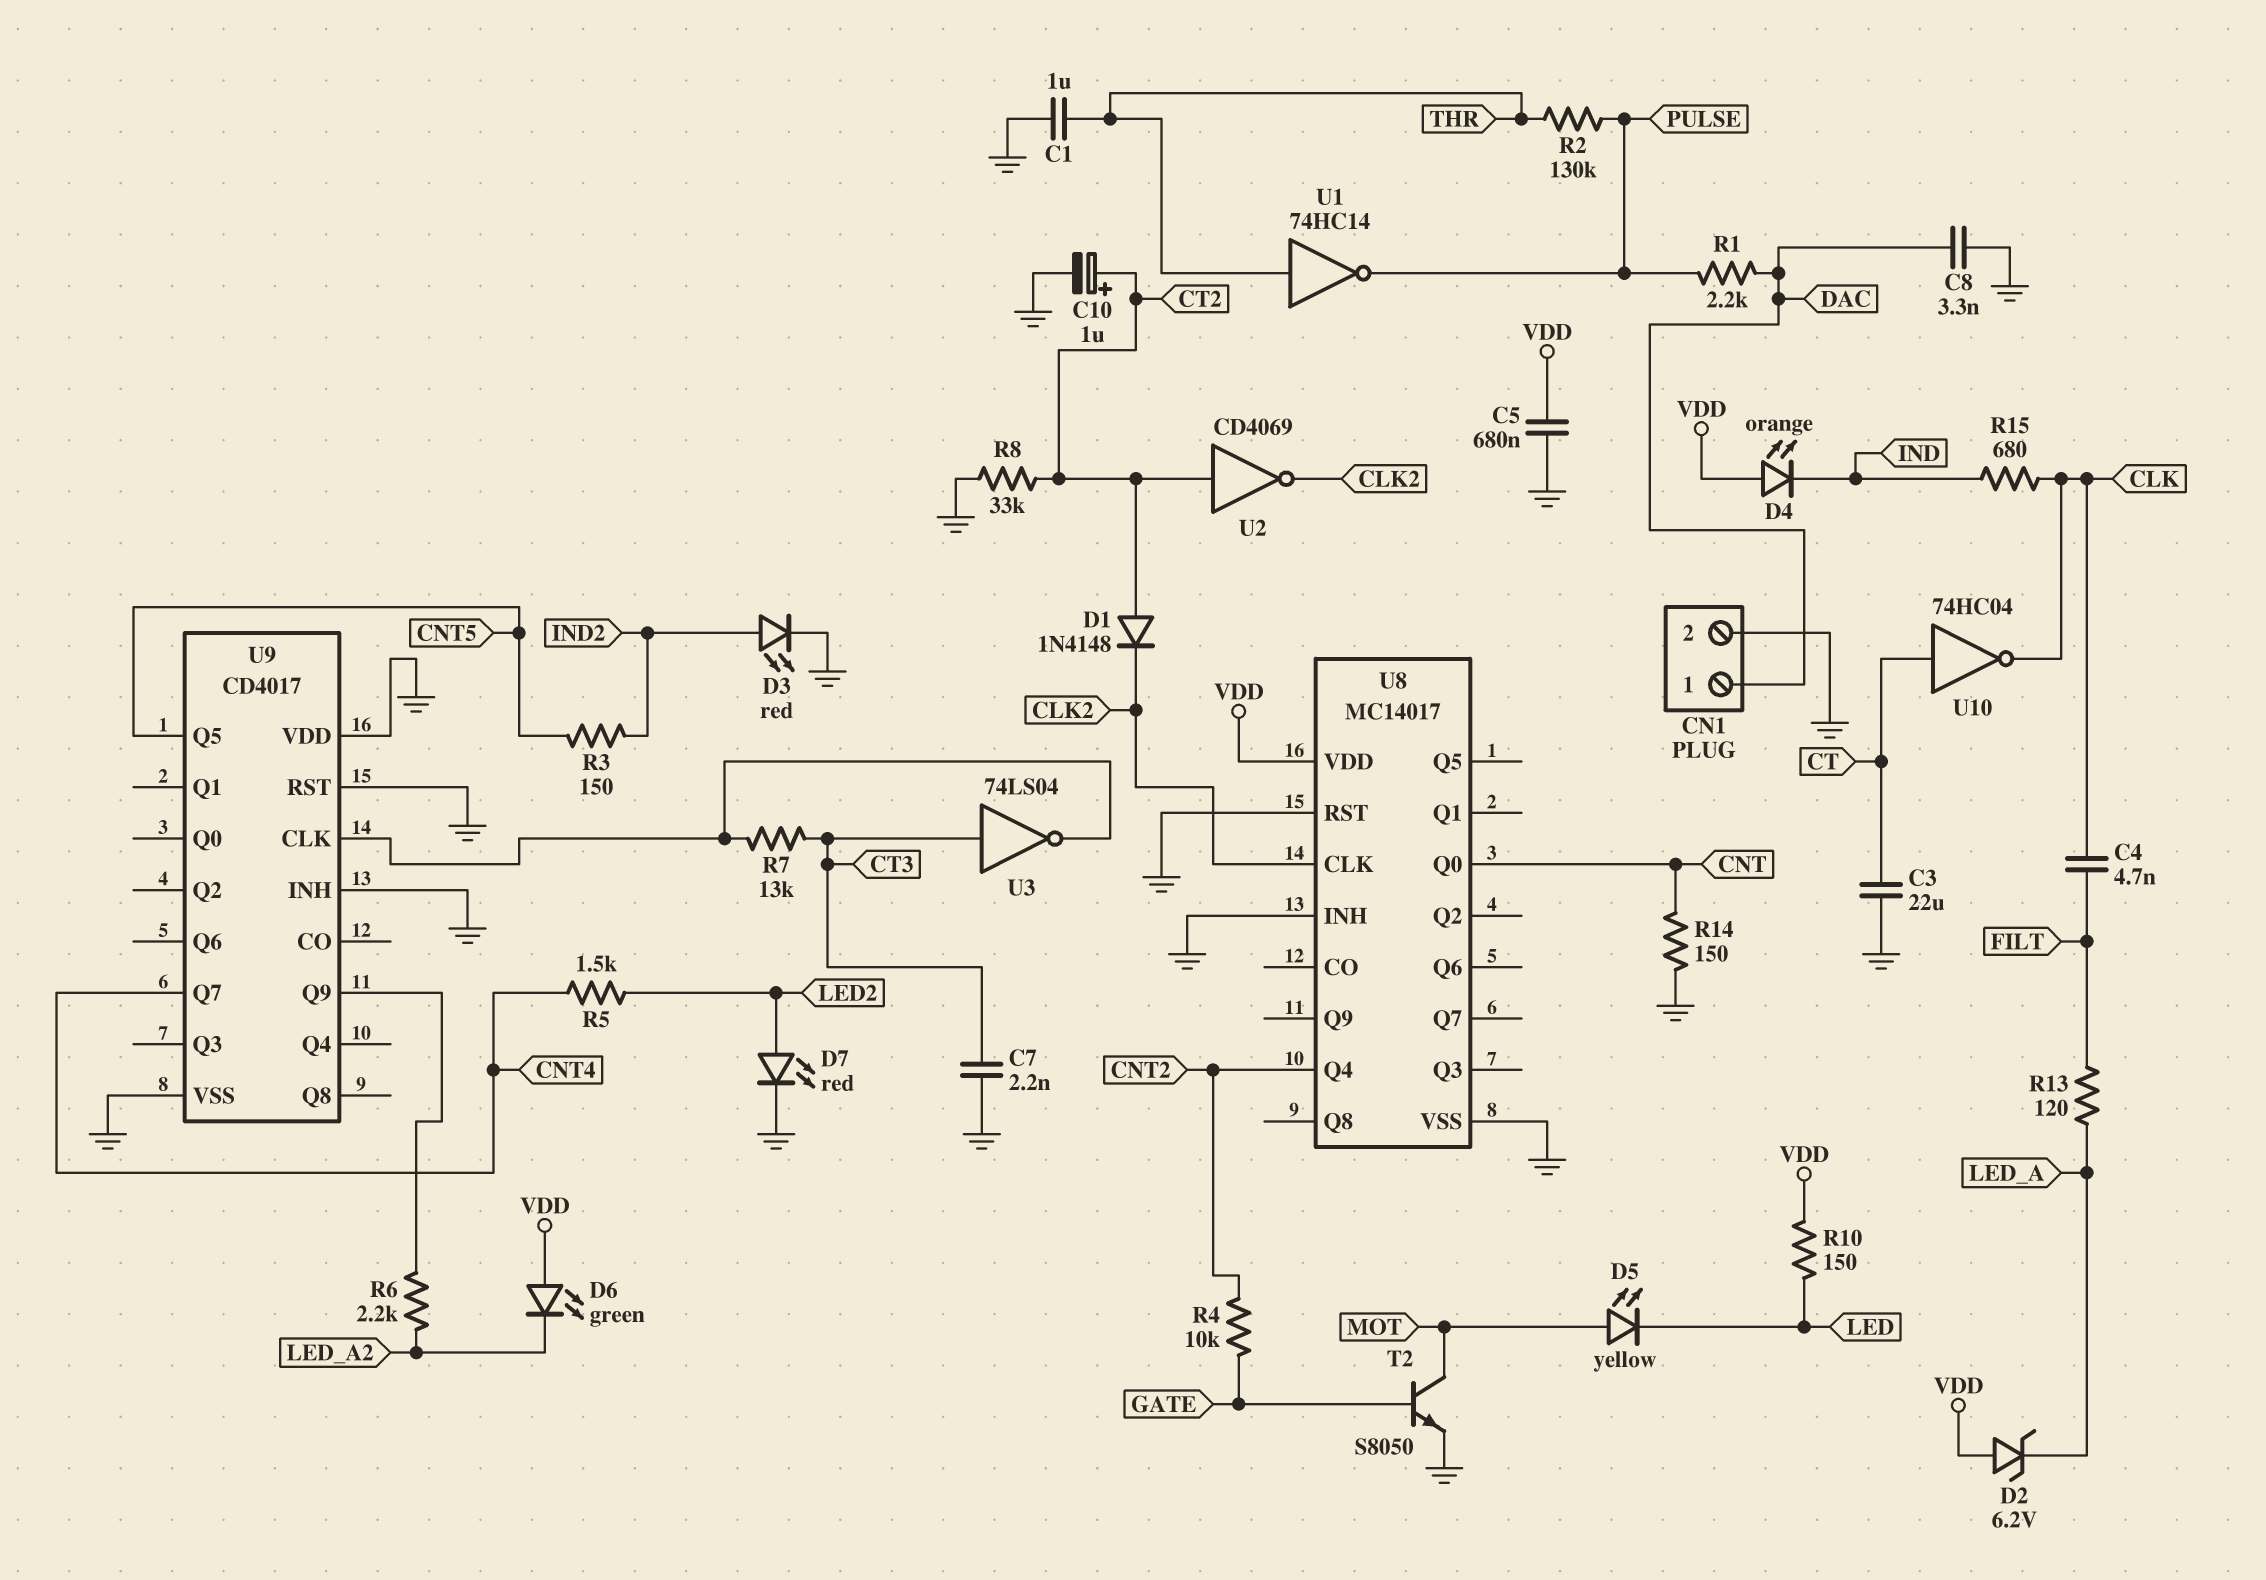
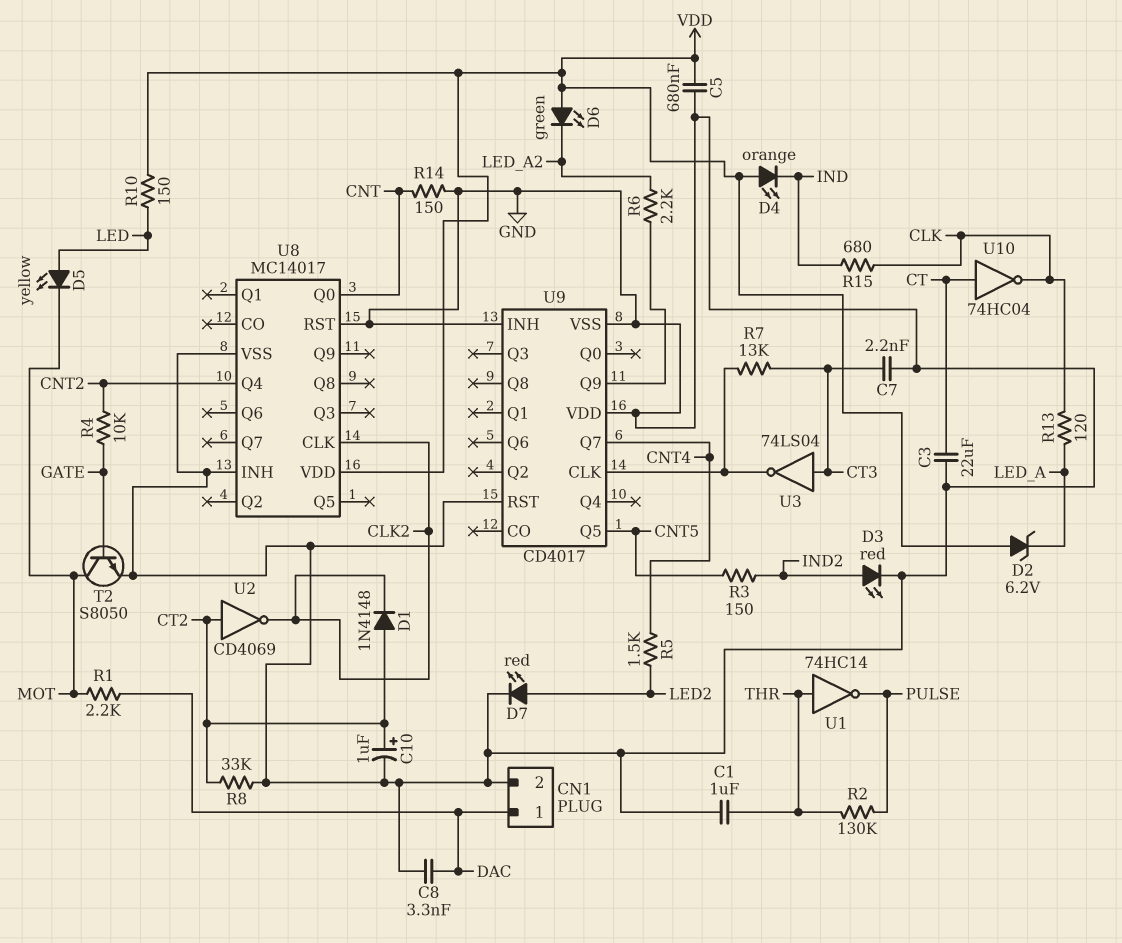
C4: 4.7nF (CLK, FILT) -> none
D5: LED yellow (A MOT, K LED) -> LED yellow (A LED, K MOT)
R1: 2.2k (DAC, PULSE) -> 2.2k (DAC, MOT)
R13: 120 (FILT, LED_A) -> 120 (CLK, LED_A)

